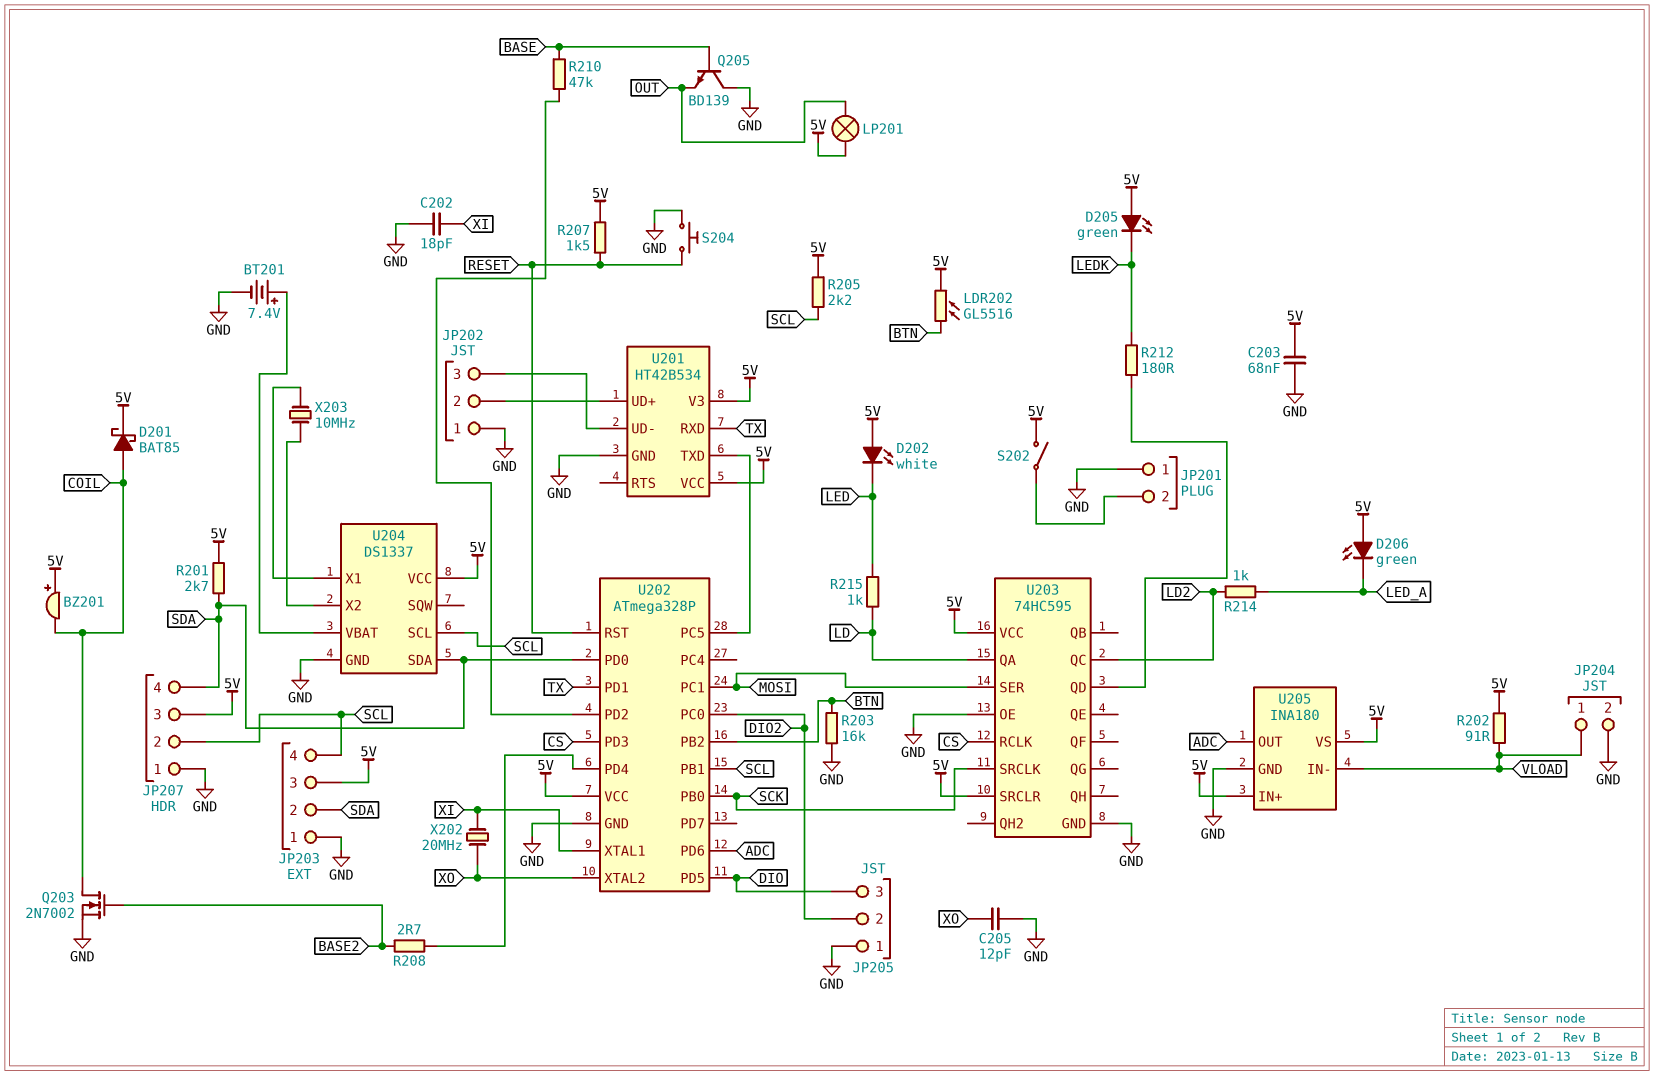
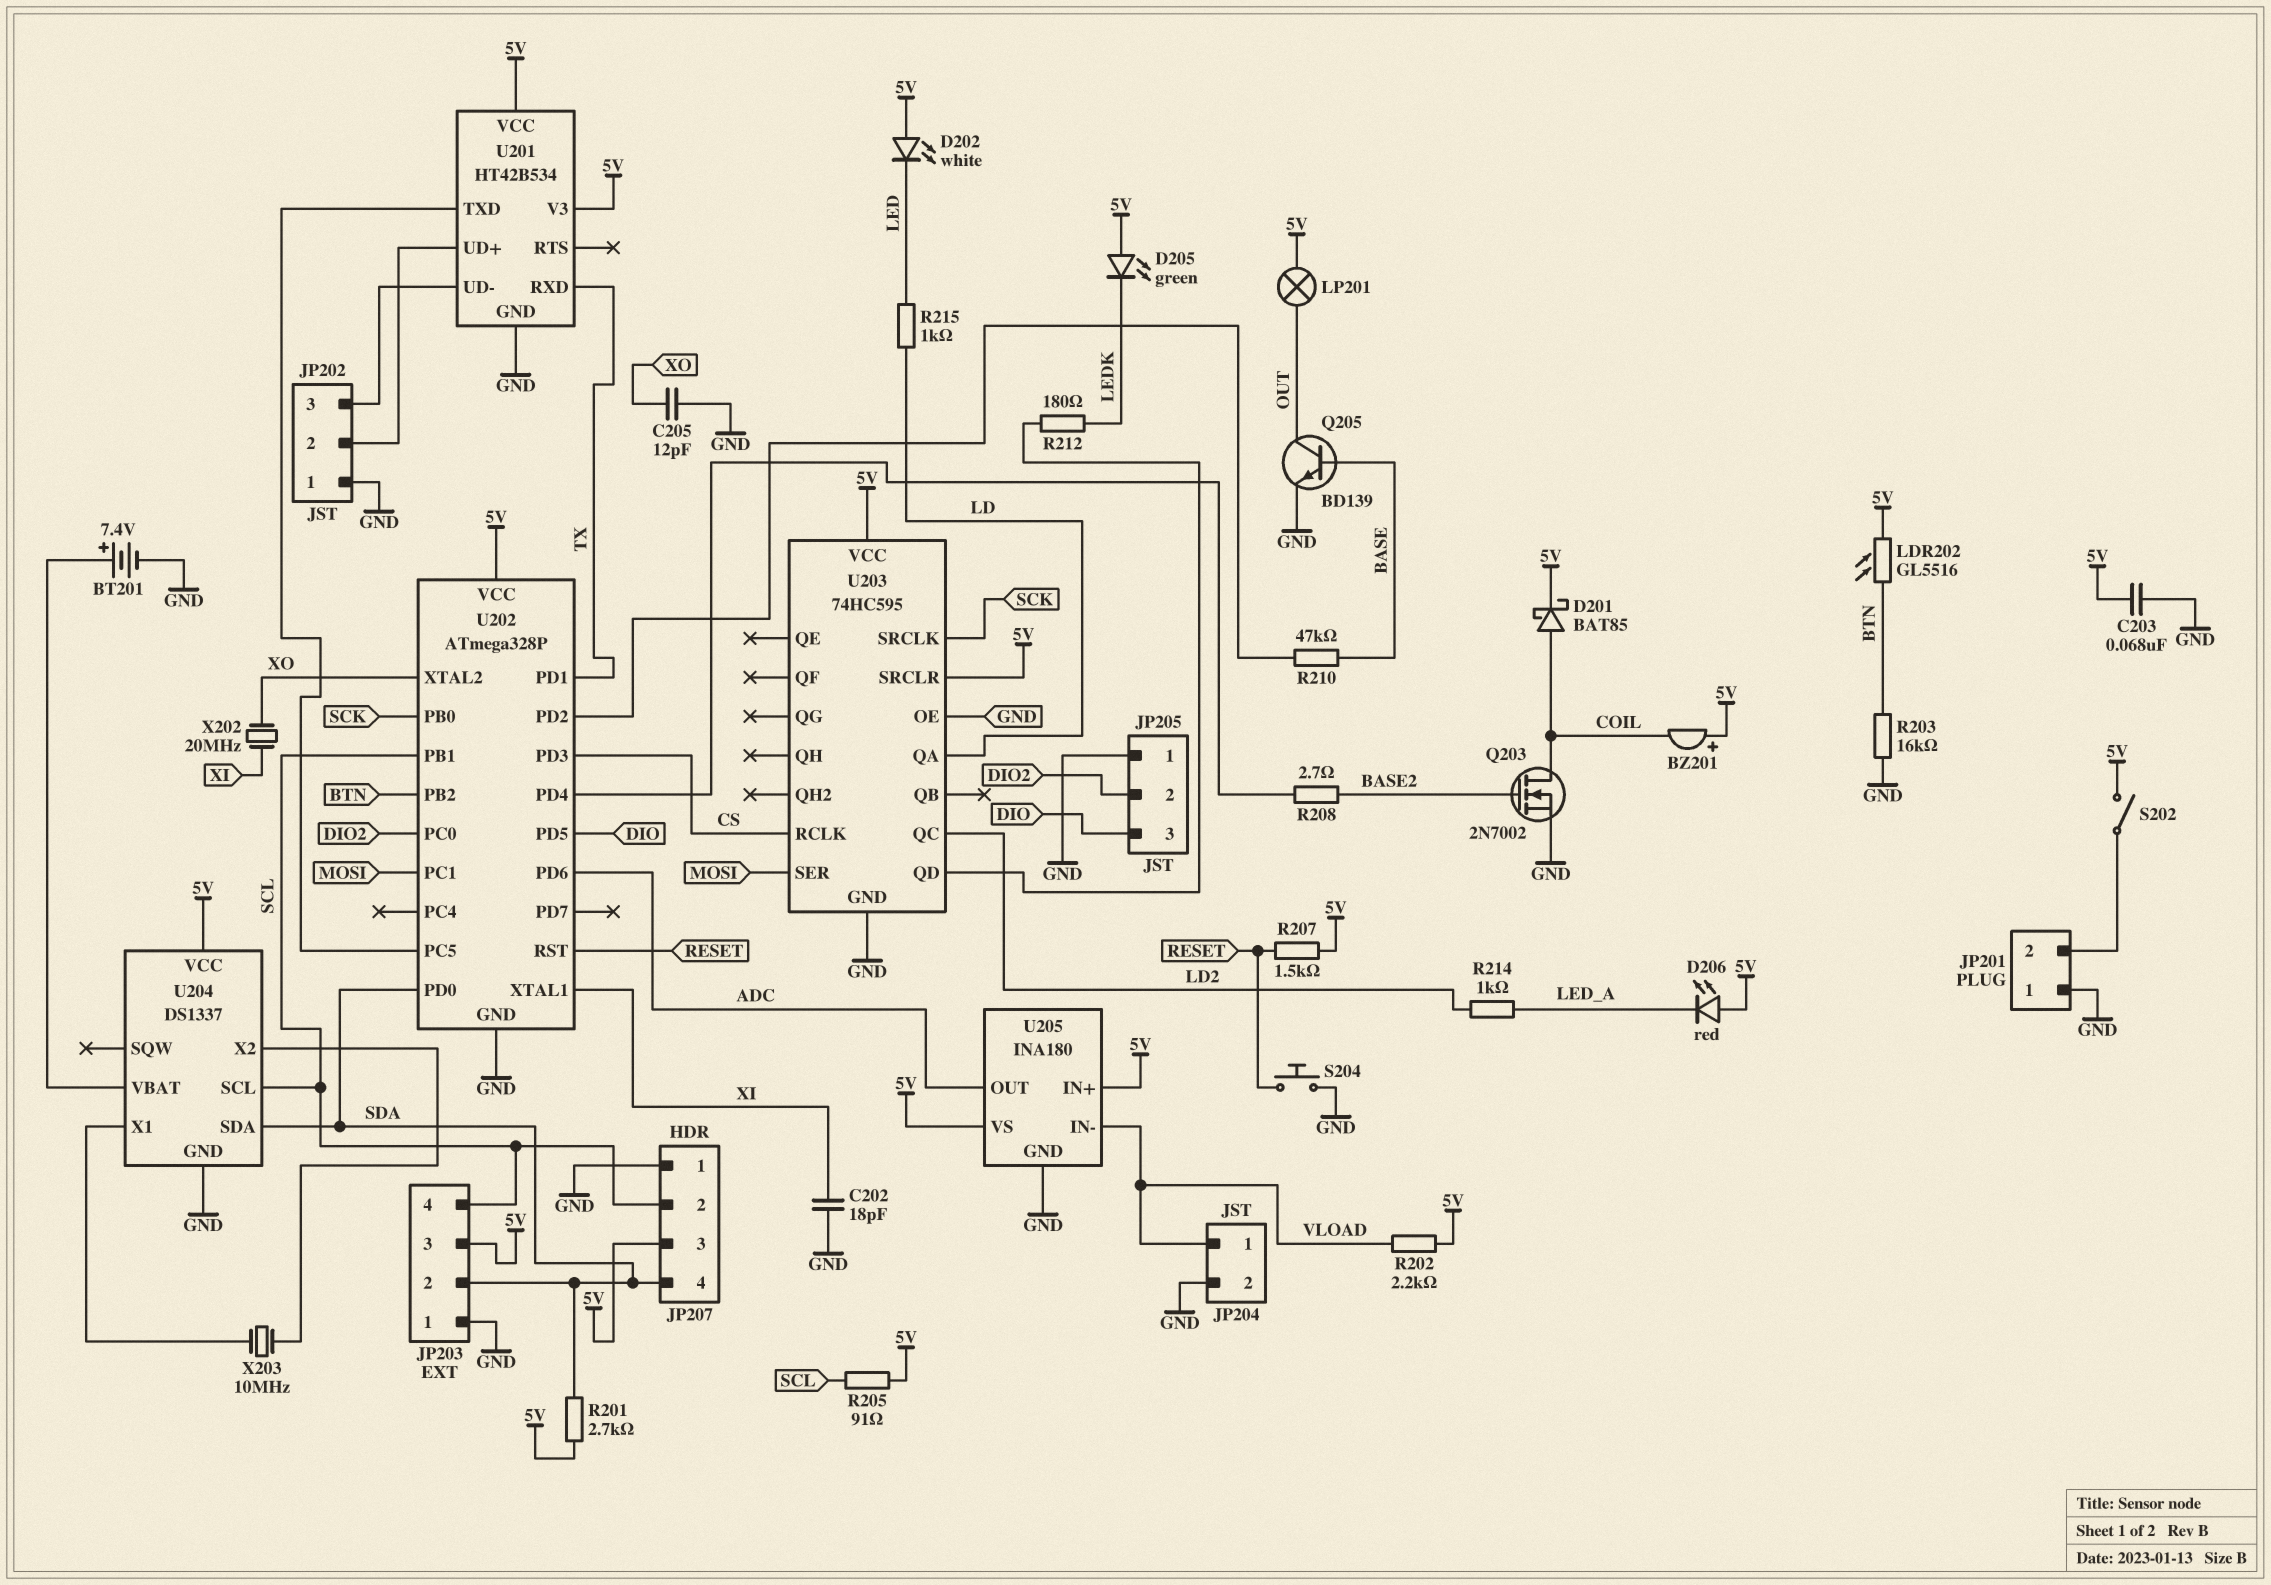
D206: LED green (A 5V, K LED_A) -> LED red (A 5V, K LED_A)
Q205: NPN BD139 (B BASE, C GND, E OUT) -> NPN BD139 (B BASE, C OUT, E GND)
R202: 91 (5V, VLOAD) -> 2.2k (5V, VLOAD)
R205: 2.2k (5V, SCL) -> 91 (5V, SCL)

